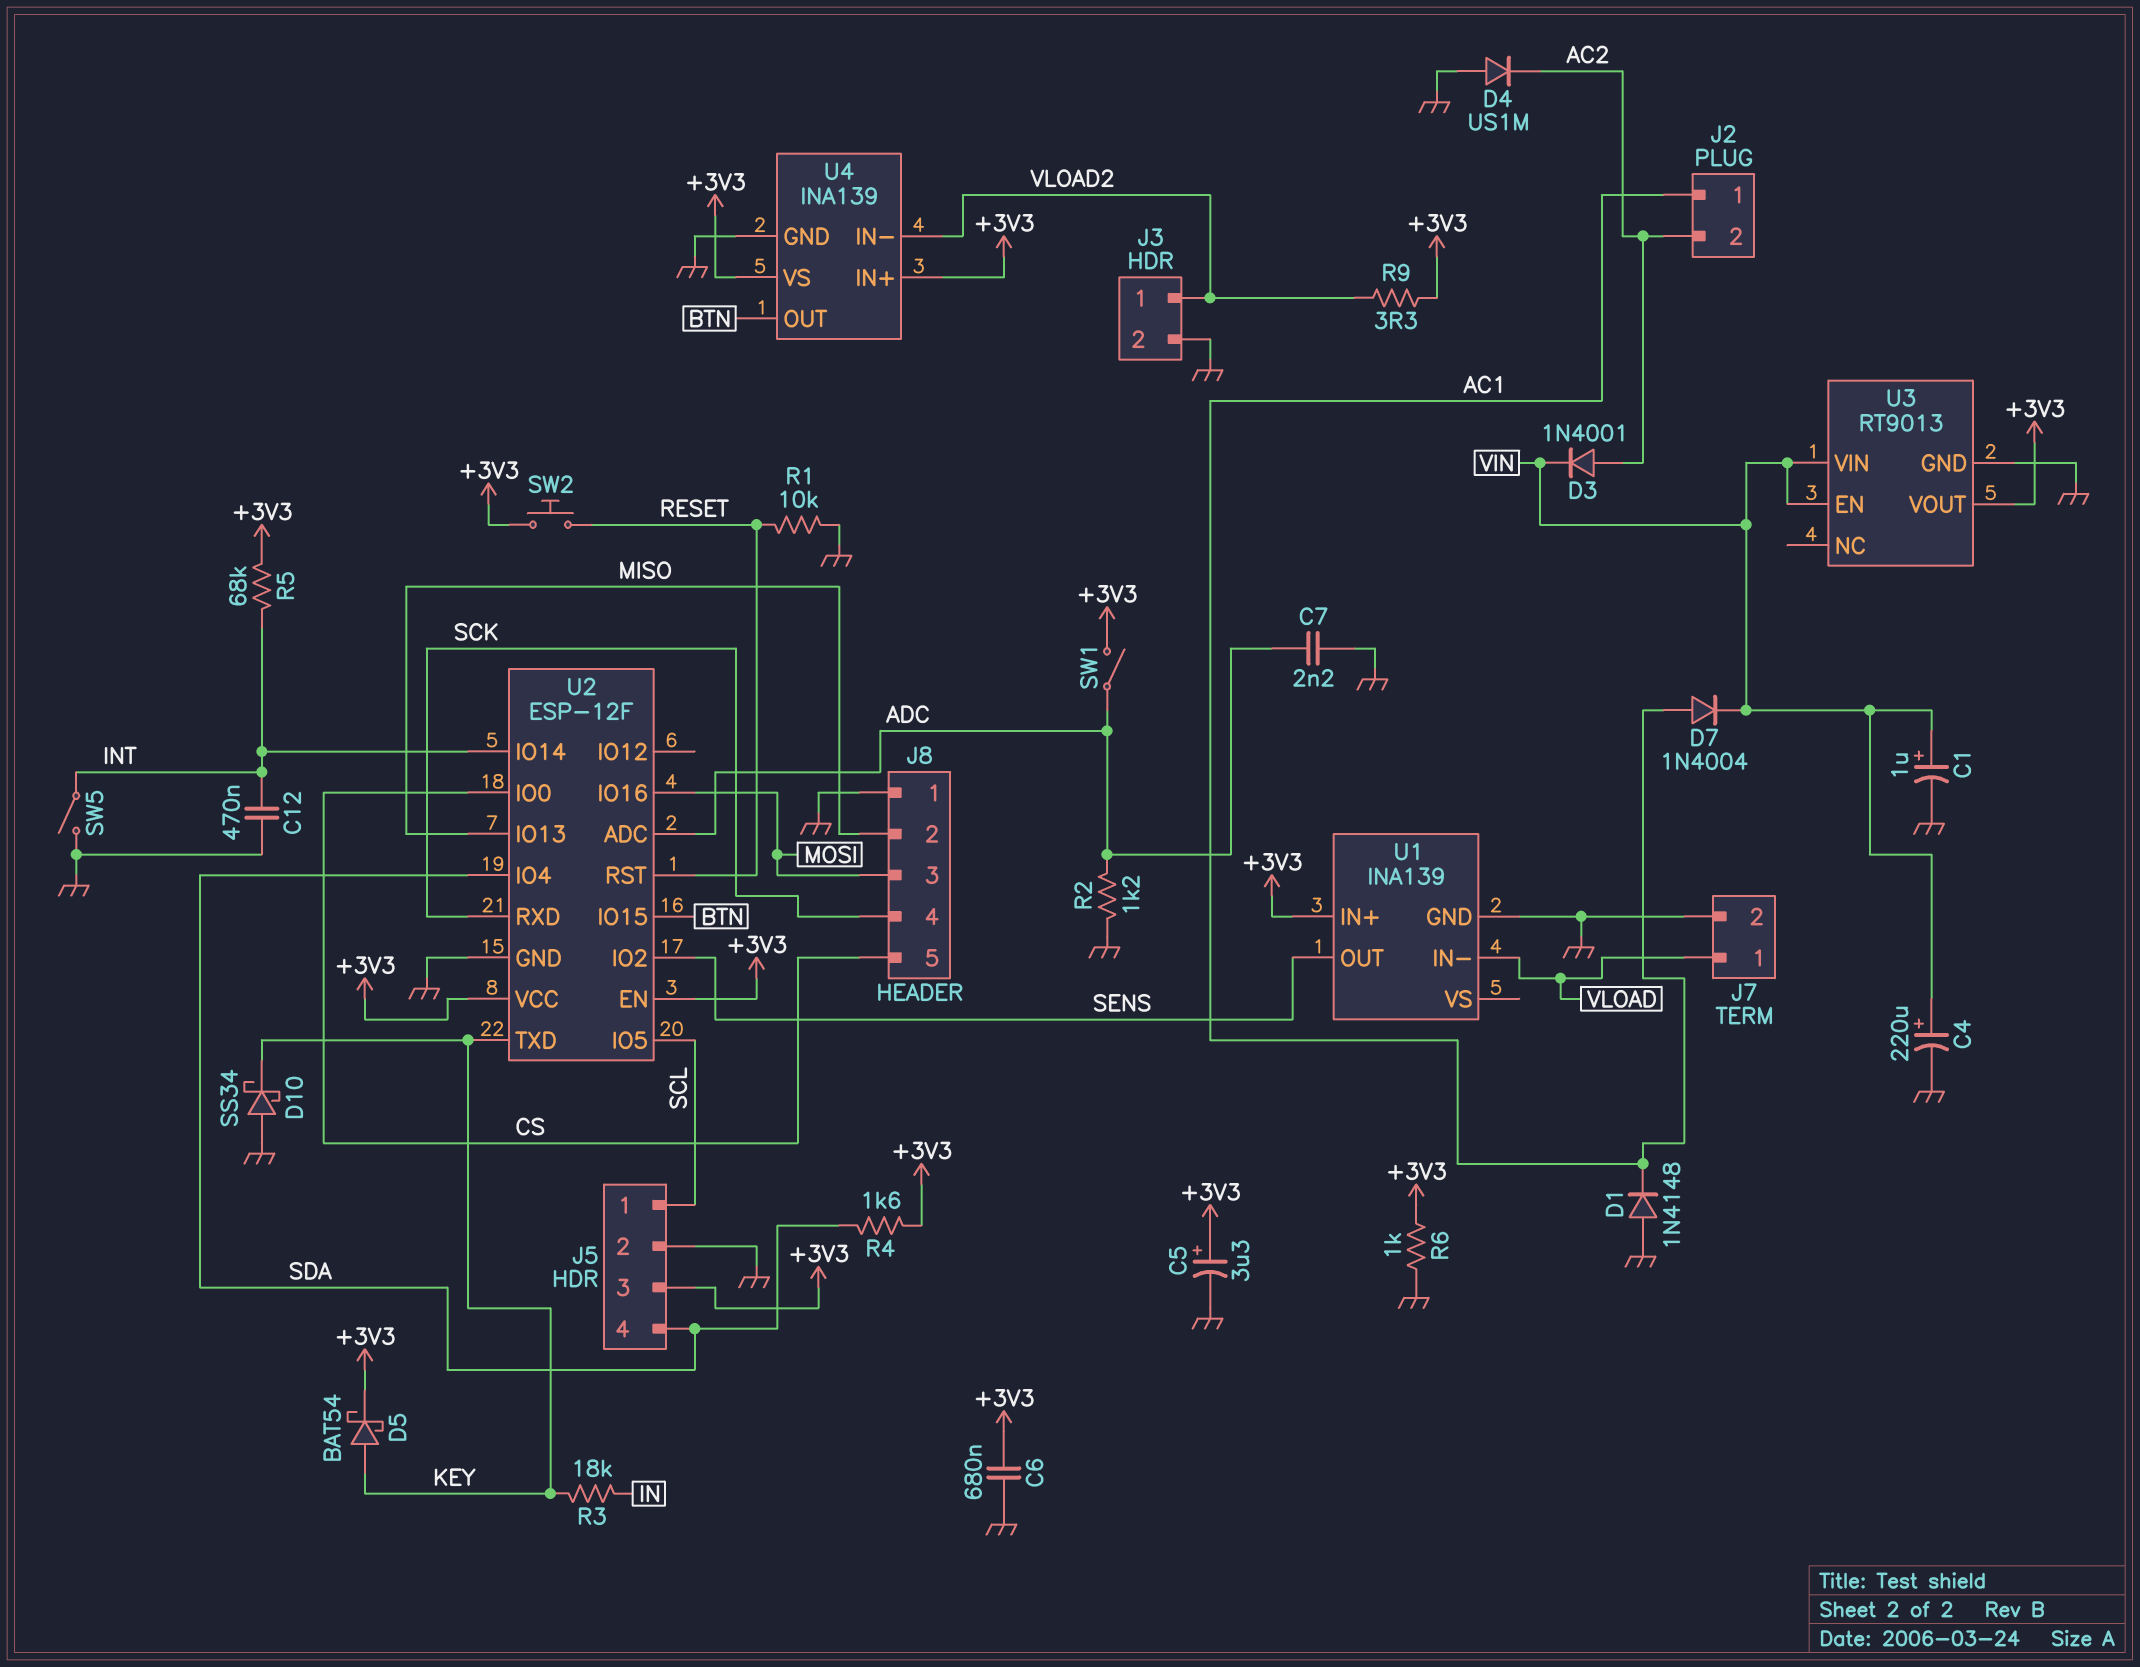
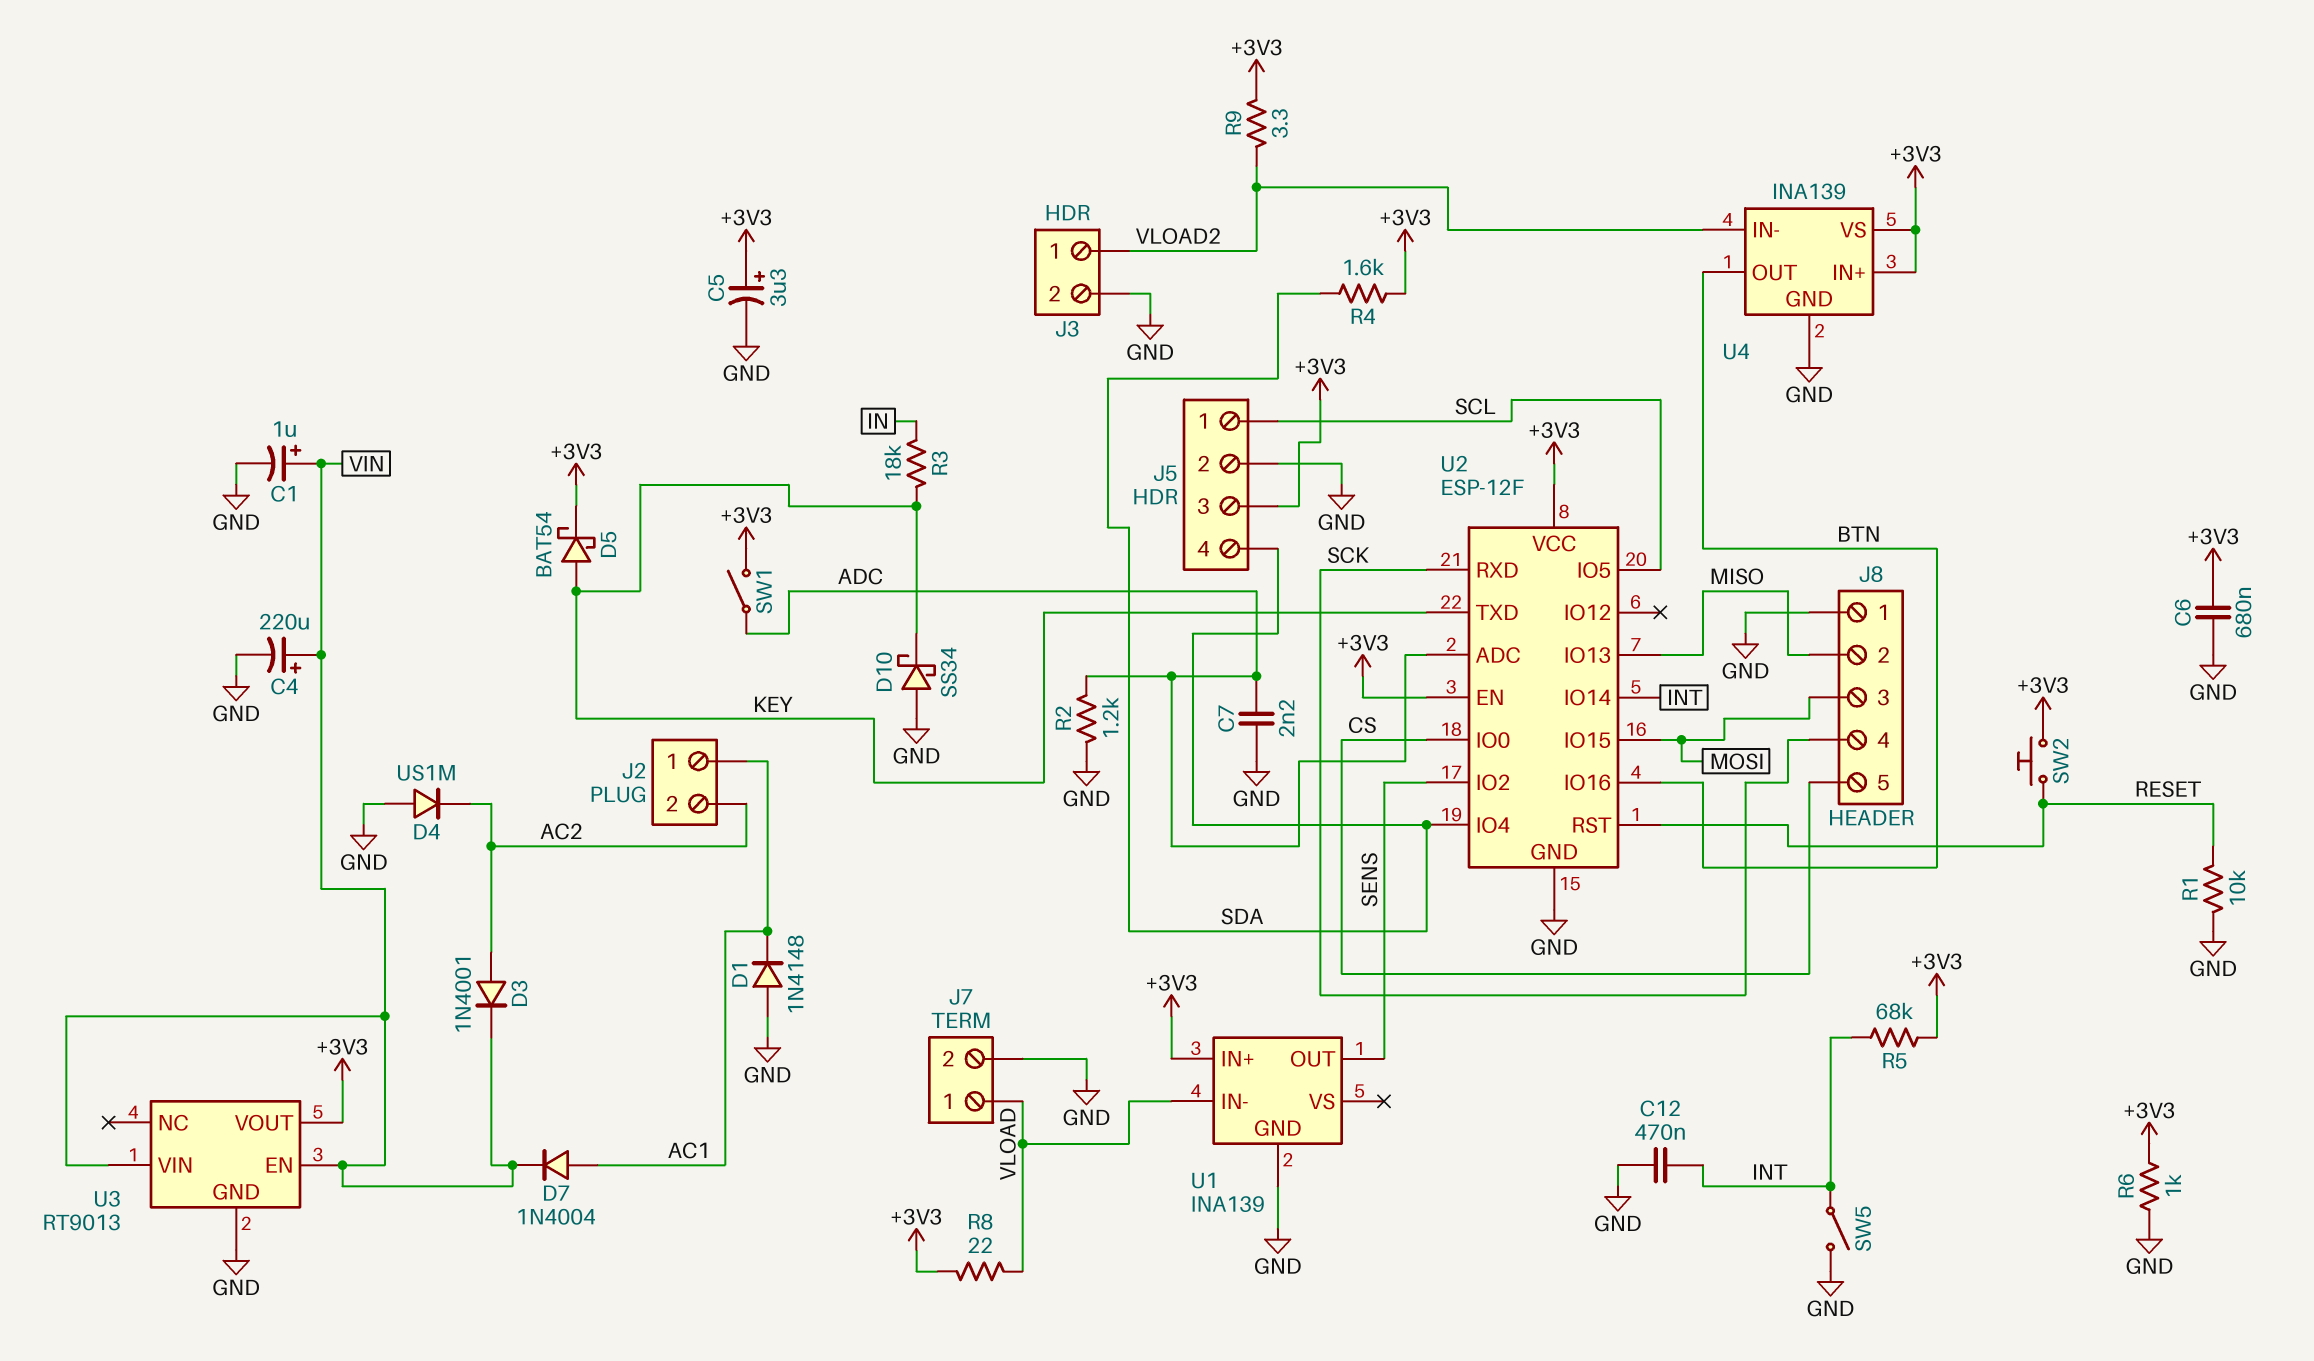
R8: none -> 22 (+3V3, VLOAD)
U2 pin IO15: BTN -> MOSI
U2 pin IO16: MOSI -> BTN

